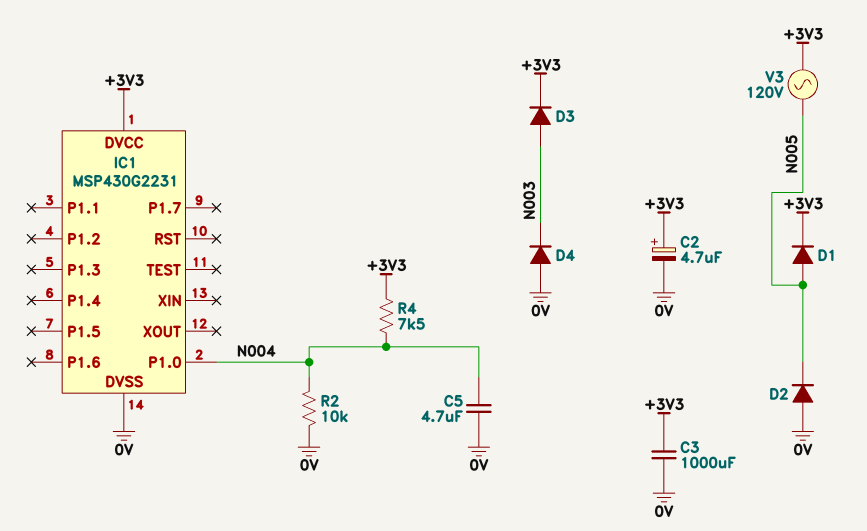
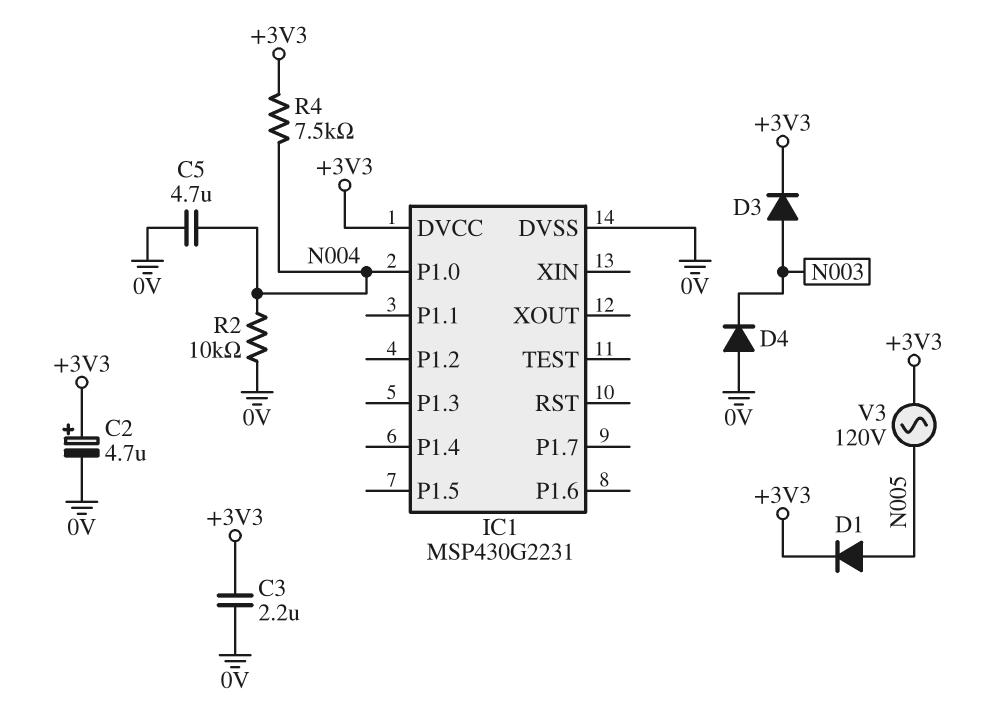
C3: 1000uF (+3V3, 0V) -> 2.2uF (+3V3, 0V)
D2: diode (A 0V, K N005) -> none

